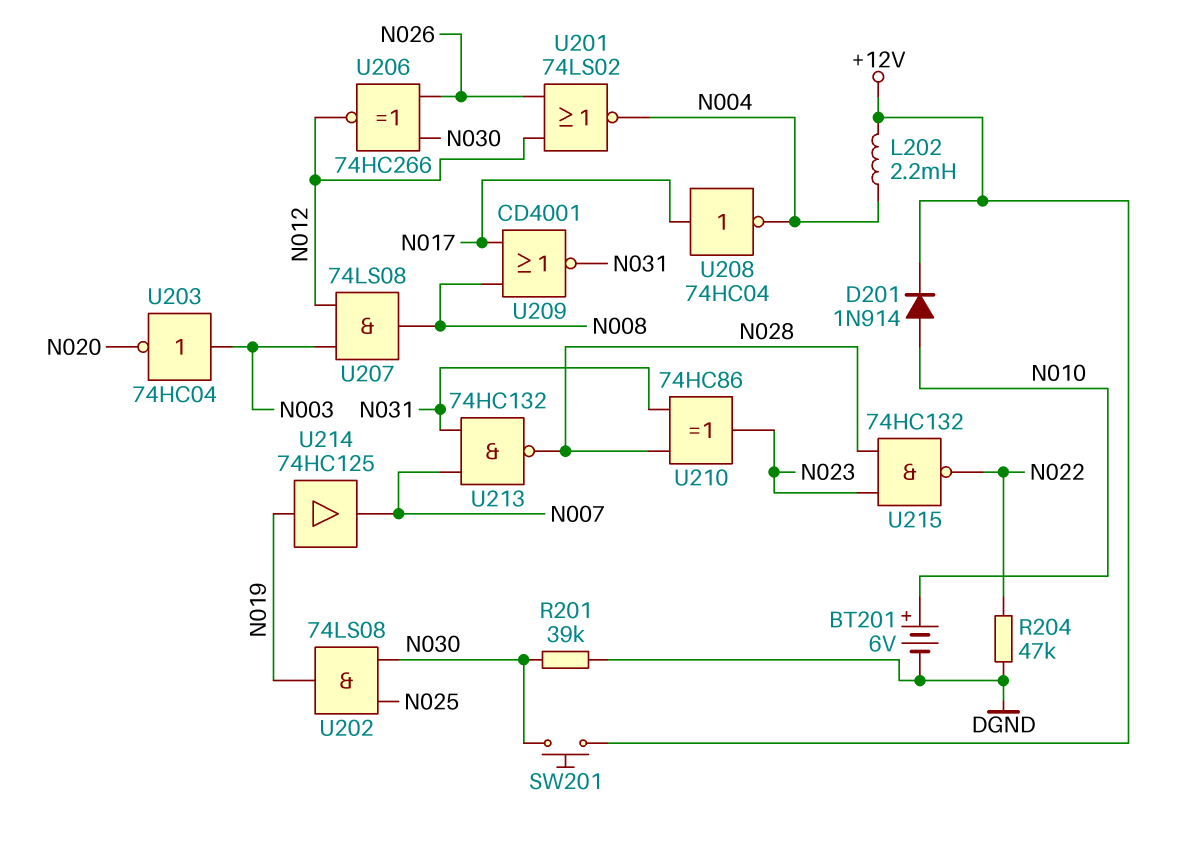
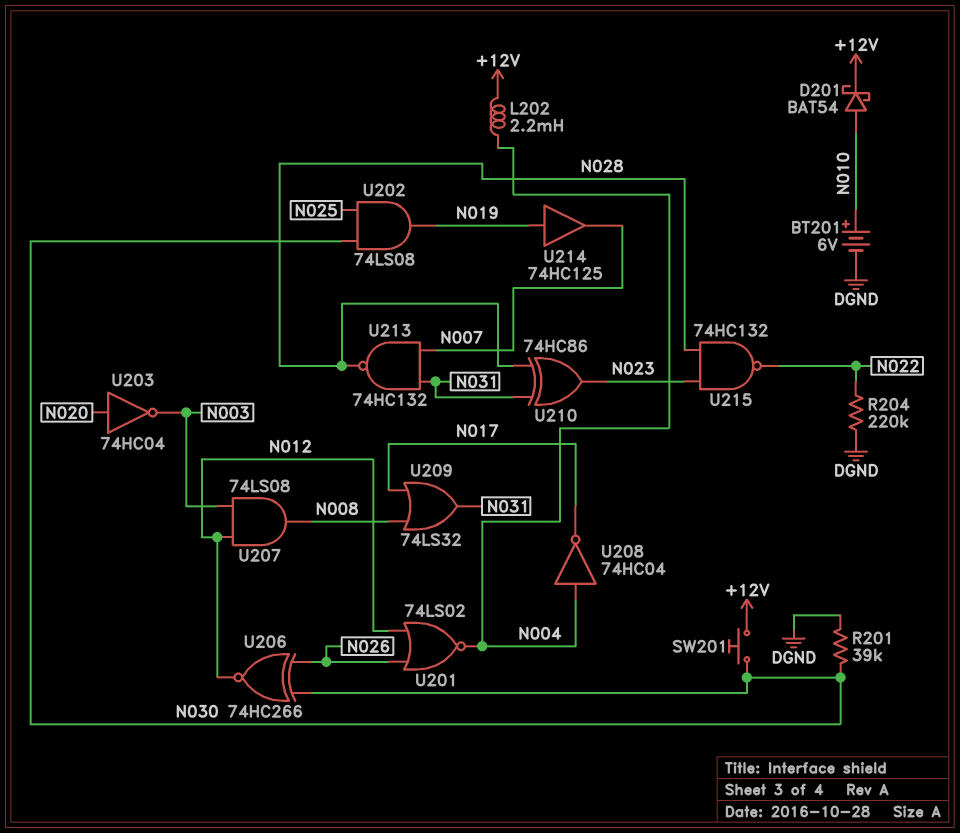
D201: diode 1N914 (A N010, K +12V) -> schottky BAT54 (A N010, K +12V)
R204: 47k (DGND, N022) -> 220k (DGND, N022)
U203: NOT 74HC04 (in N003, out N020) -> NOT 74HC04 (in N020, out N003)
U208: NOT 74HC04 (in N017, out N004) -> NOT 74HC04 (in N004, out N017)
U209: NOR CD4001 (in N008, in N017, out N031) -> OR 74LS32 (in N008, in N017, out N031)

